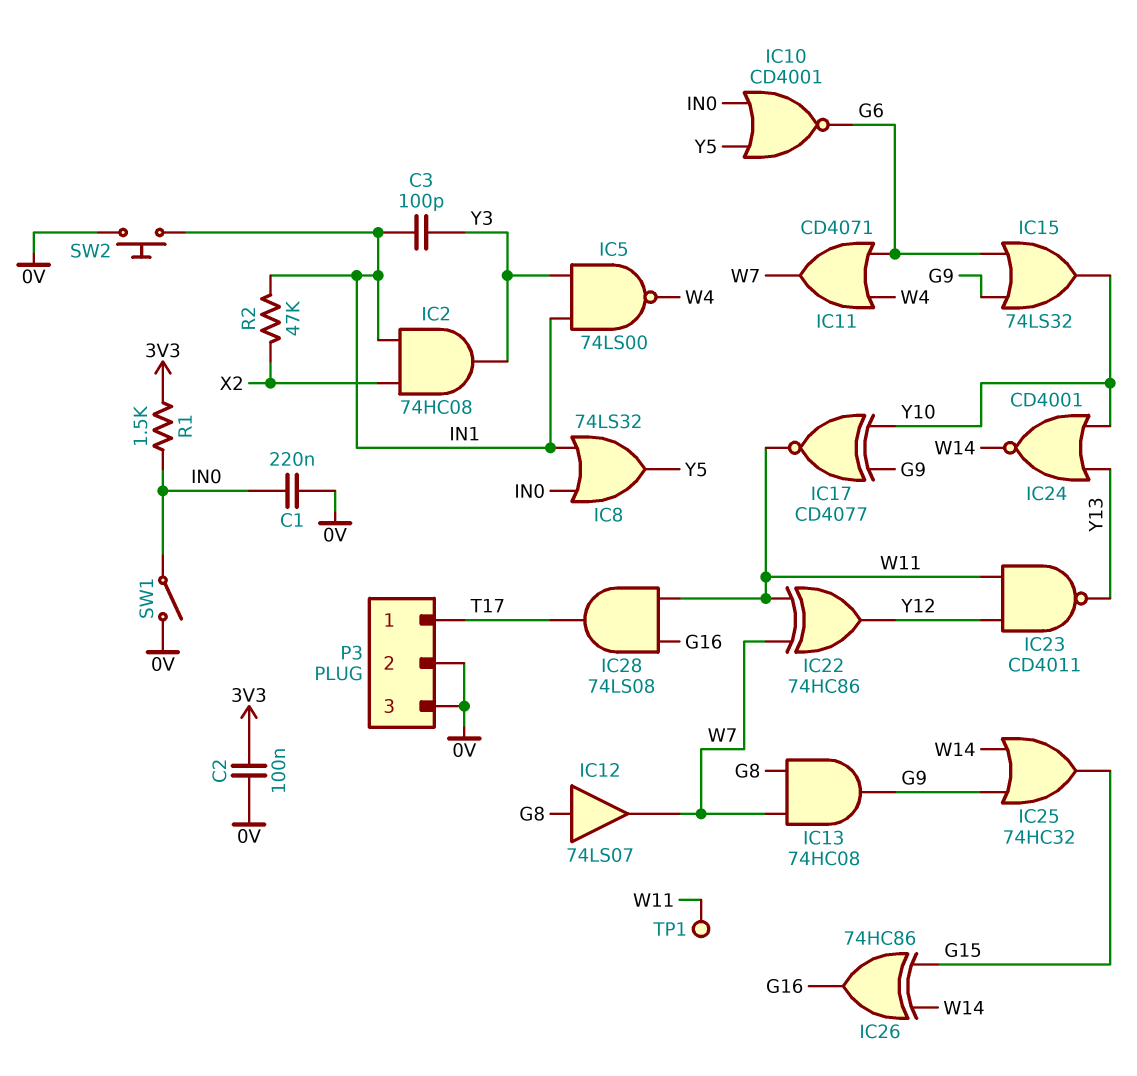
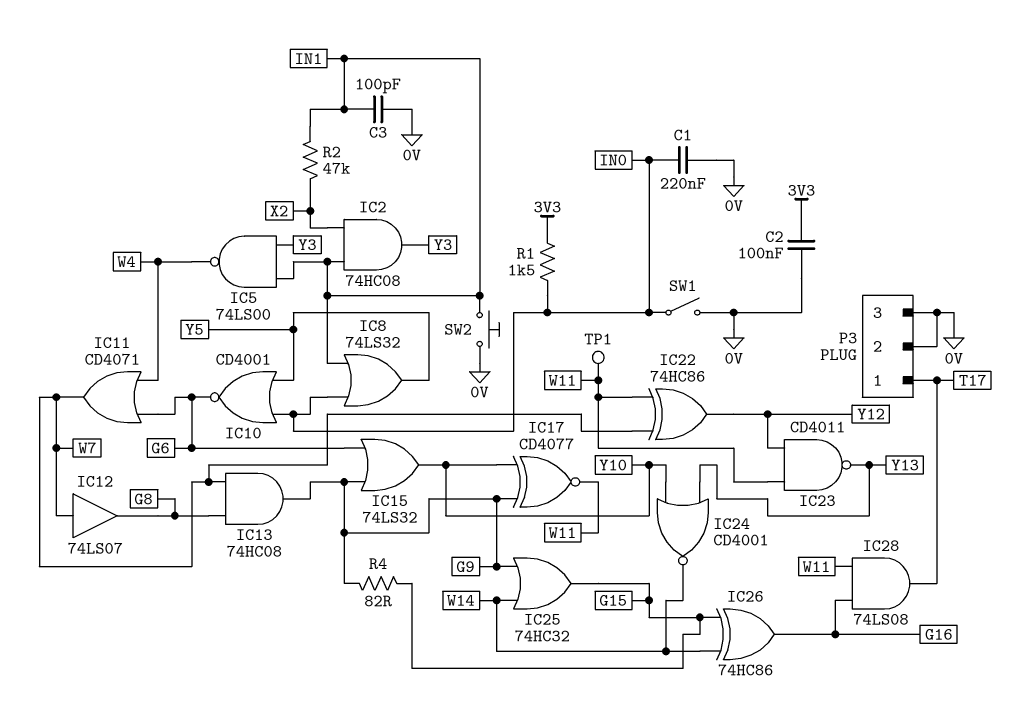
C3: 100pF (IN1, Y3) -> 100pF (0V, IN1)
IC12: buffer 74LS07 (in G8, out W7) -> buffer 74LS07 (in W7, out G8)
R4: none -> 82 (G9, G15)

